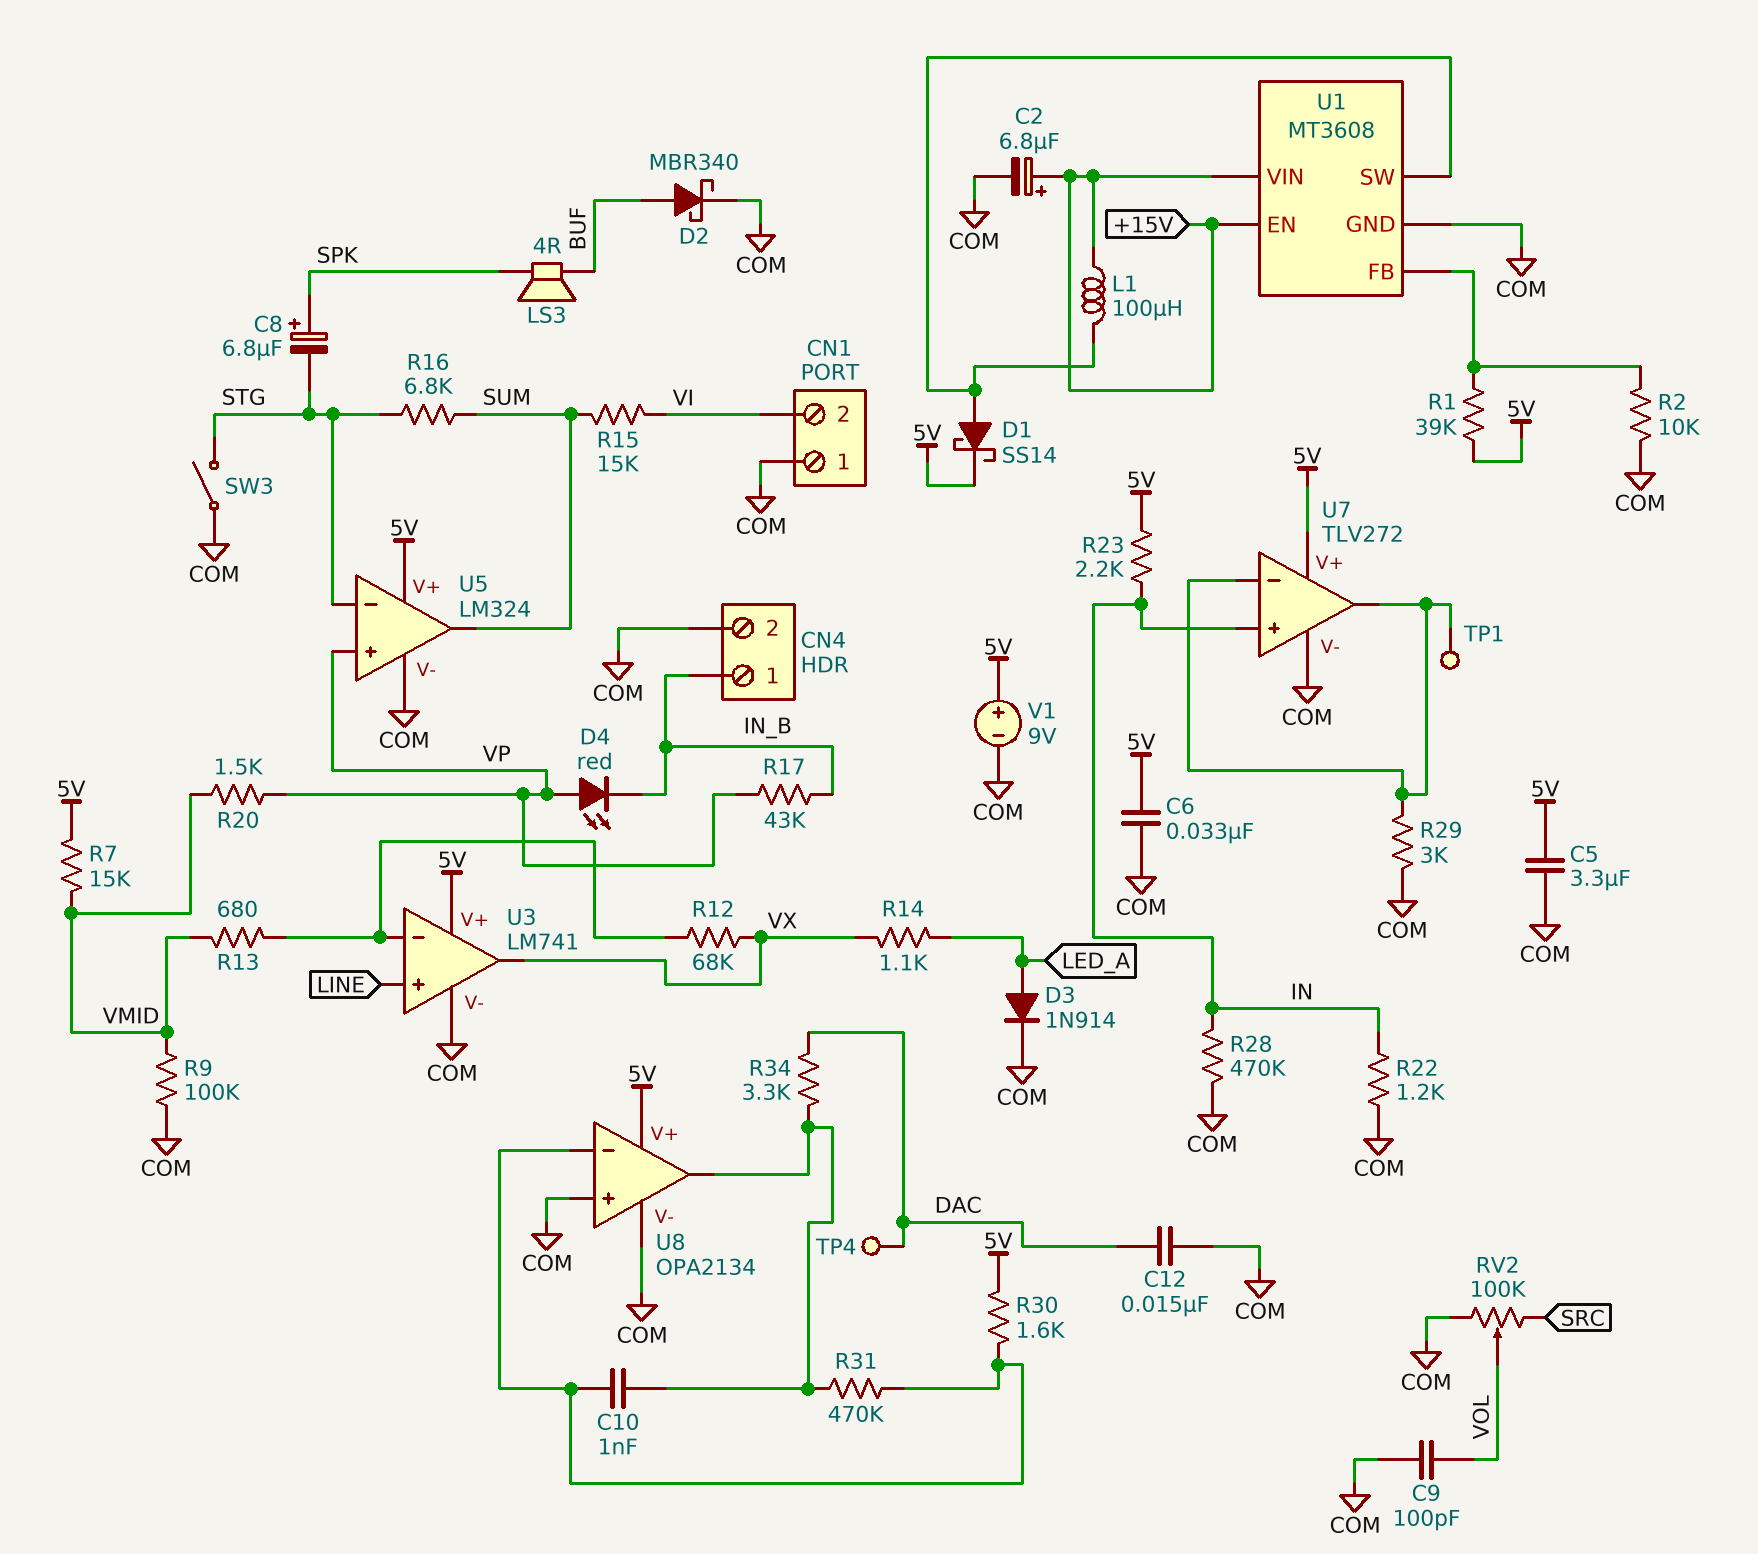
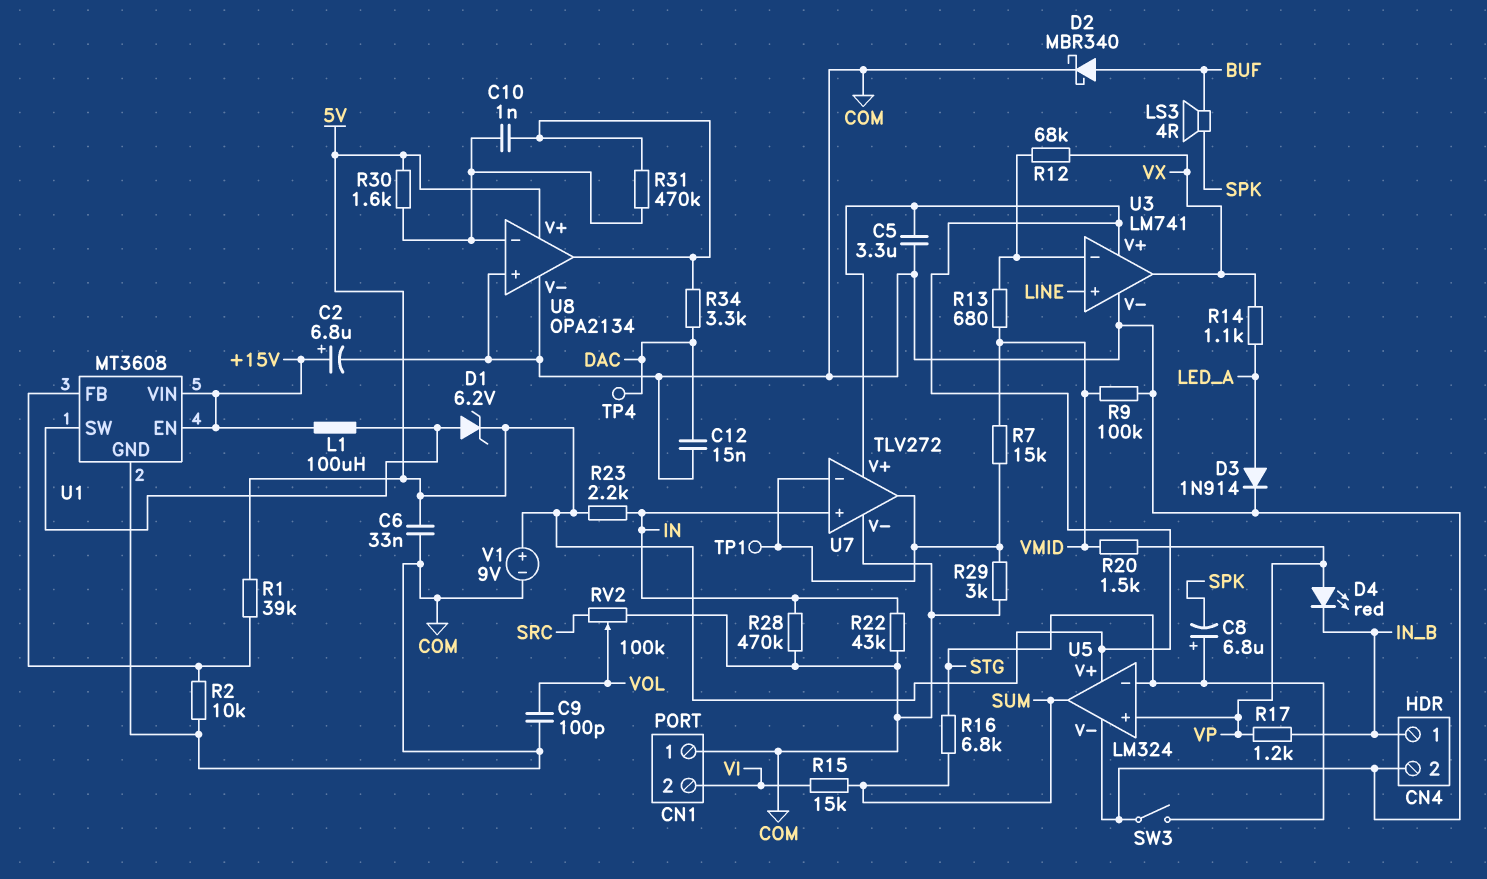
C8: 6.8uF (plus SPK, minus STG) -> 6.8uF (plus STG, minus SPK)
D1: schottky SS14 (A U1/SW, K 5V) -> zener 6.2V (A U1/SW, K 5V)
R7: 15k (5V, VMID) -> 15k (U7/in-, VMID)
R17: 43k (IN_B, VP) -> 1.2k (IN_B, VP)
R22: 1.2k (COM, IN) -> 43k (COM, IN)

